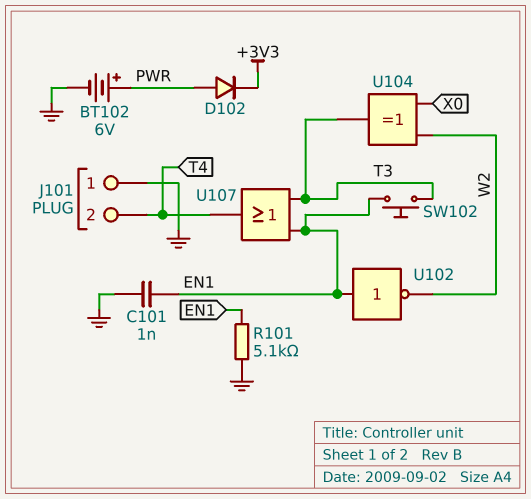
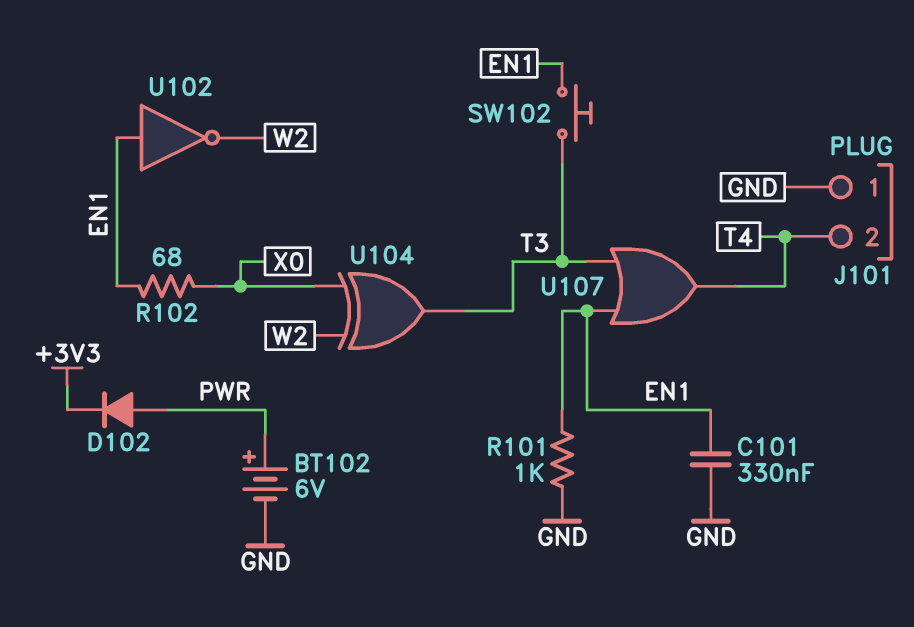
C101: 1nF (EN1, GND) -> 330nF (EN1, GND)
R101: 5.1k (EN1, GND) -> 1k (EN1, GND)
R102: none -> 68 (EN1, X0)

